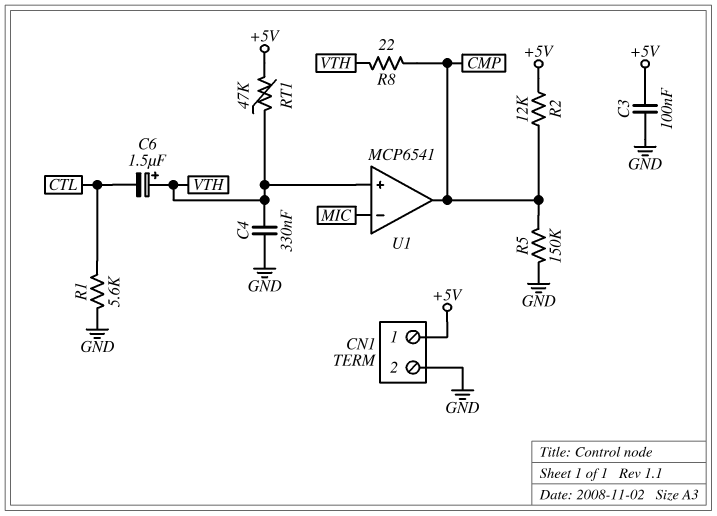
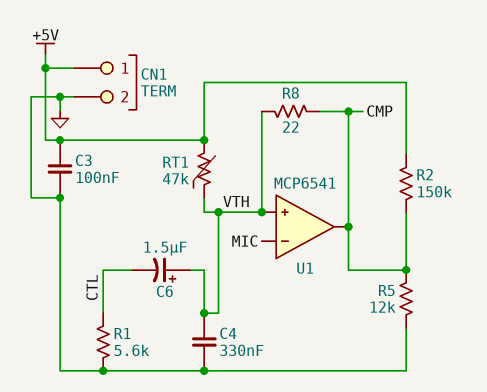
R2: 12k (+5V, CMP) -> 150k (+5V, CMP)
R5: 150k (CMP, GND) -> 12k (CMP, GND)

